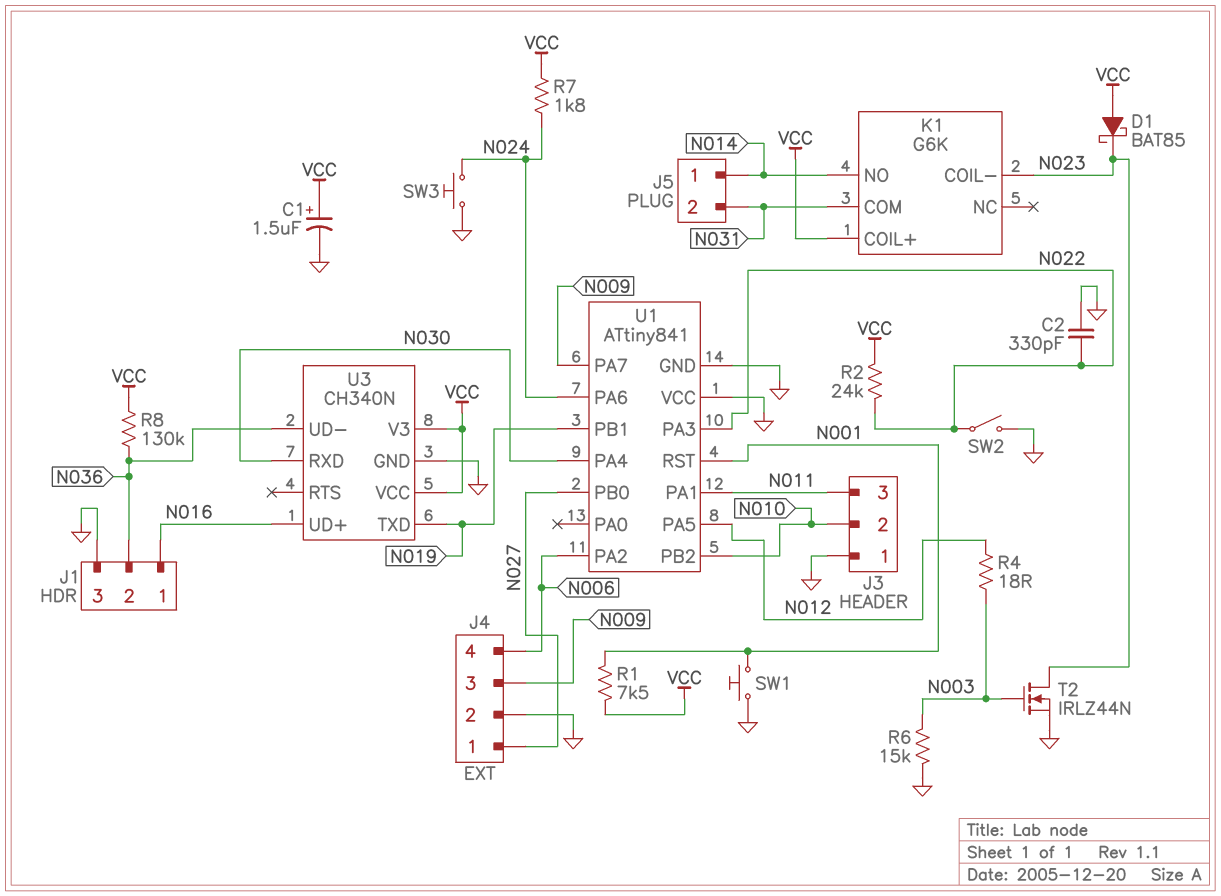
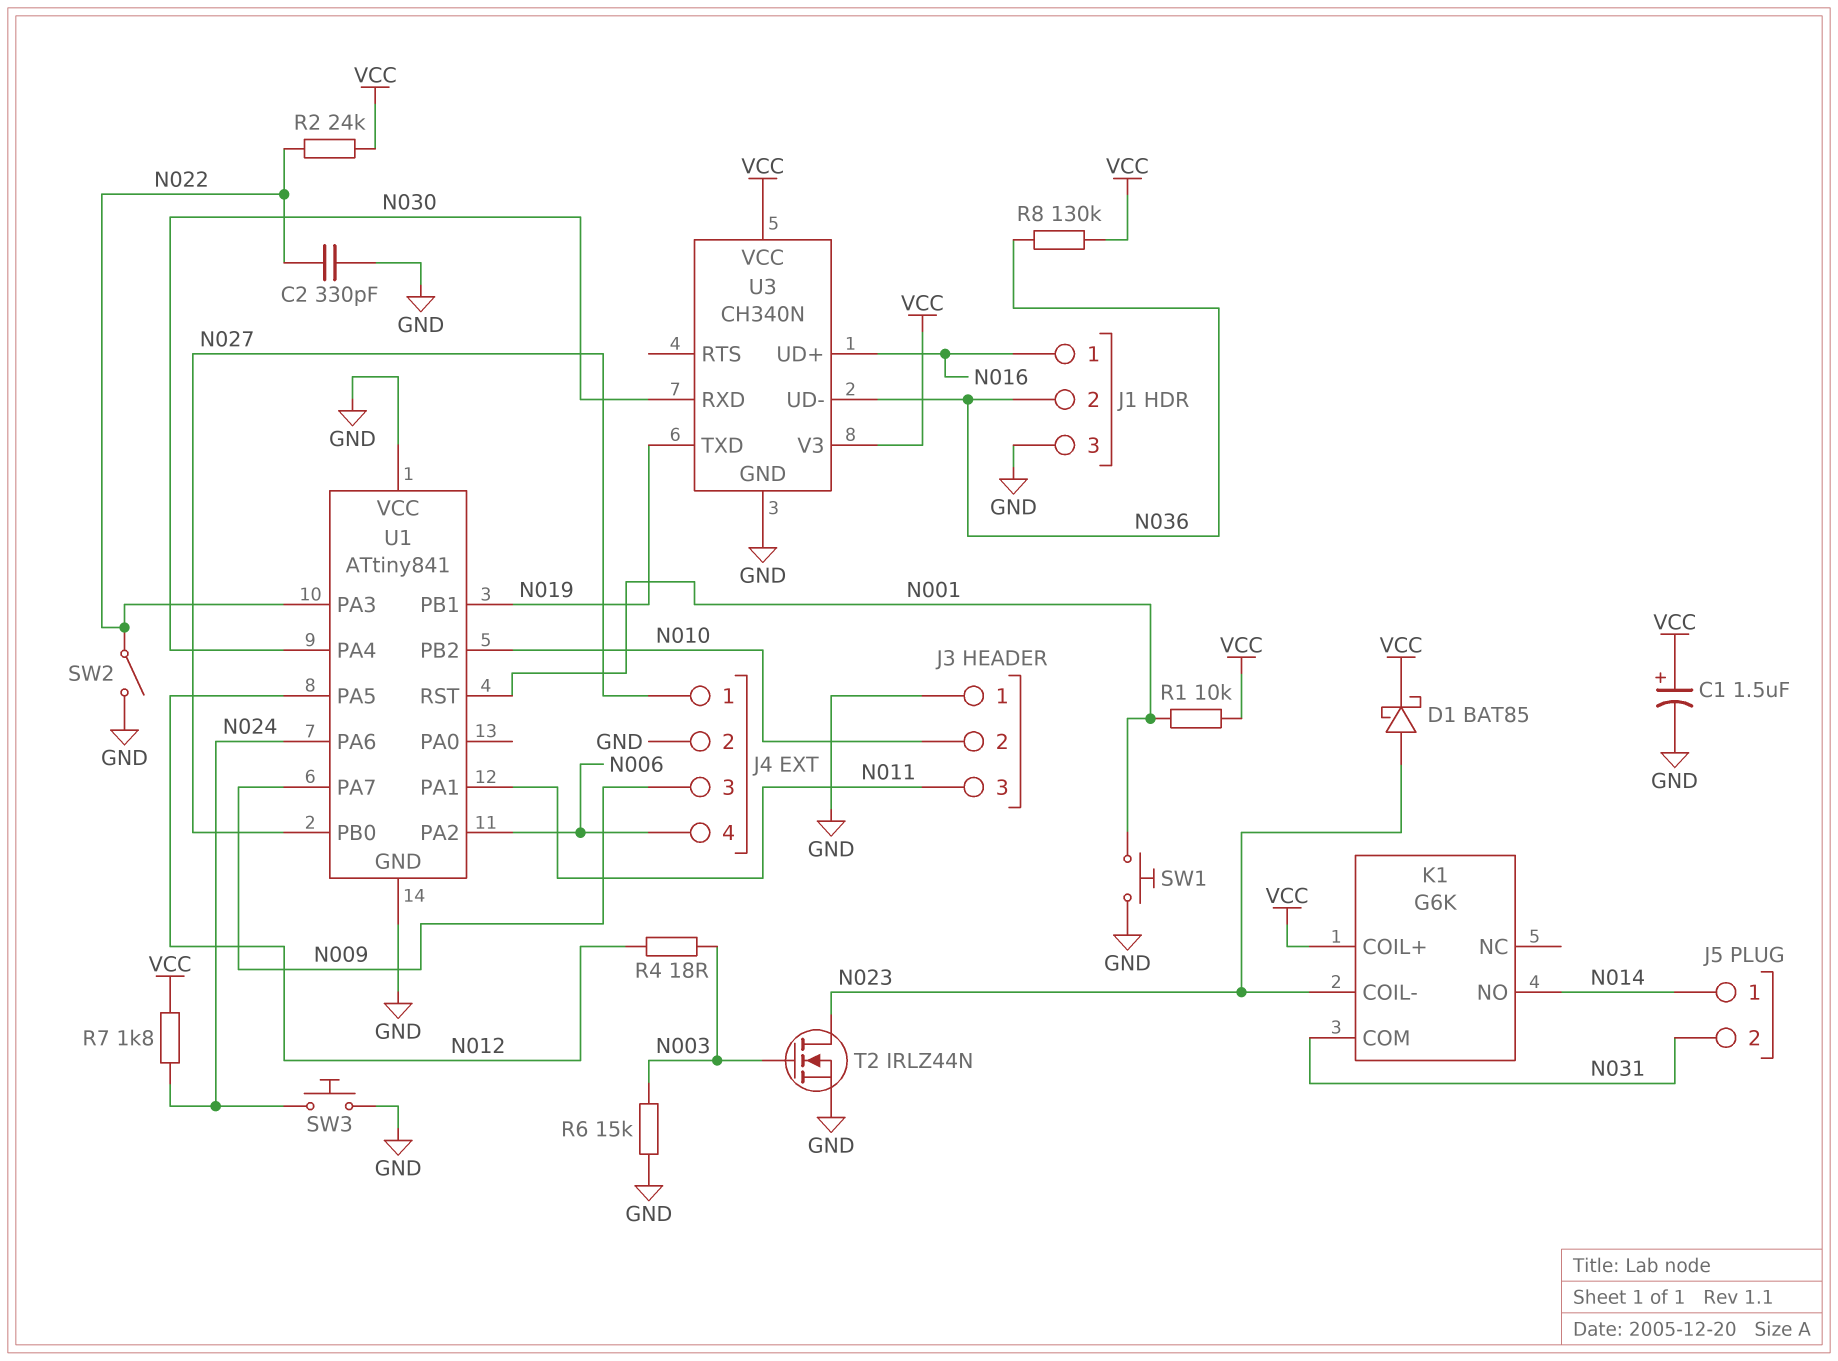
D1: schottky BAT85 (A VCC, K N023) -> schottky BAT85 (A N023, K VCC)
R1: 7.5k (N001, VCC) -> 10k (N001, VCC)

